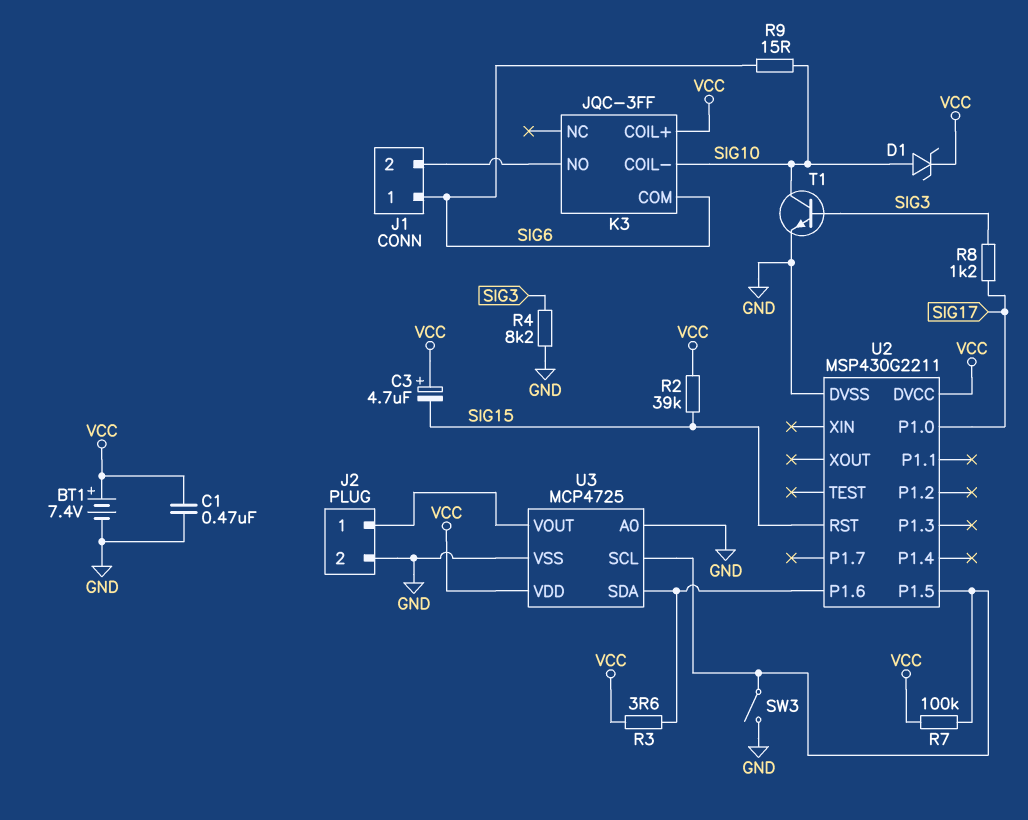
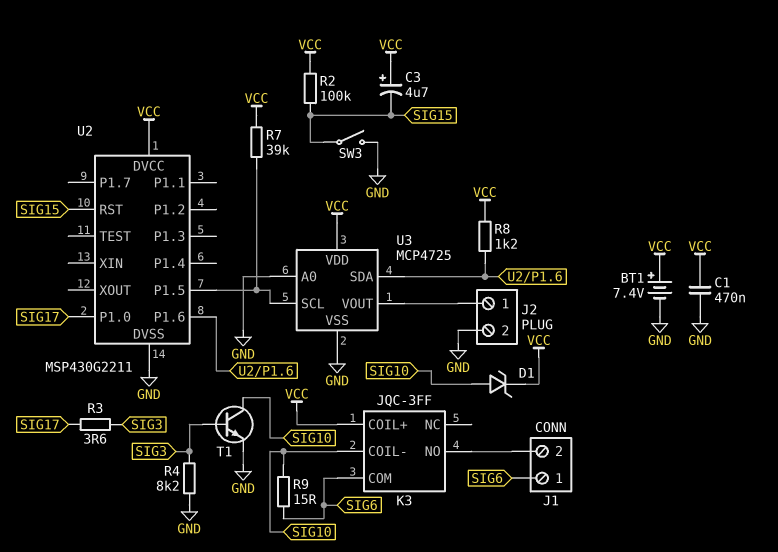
R2: 39k (SIG15, VCC) -> 100k (SIG15, VCC)
R3: 3.6 (U2/P1.6, VCC) -> 3.6 (SIG3, SIG17)
R7: 100k (U2/P1.5, VCC) -> 39k (U2/P1.5, VCC)
R8: 1.2k (SIG3, SIG17) -> 1.2k (U2/P1.6, VCC)
SW3: switch (GND, U2/P1.5) -> switch (GND, SIG15)

